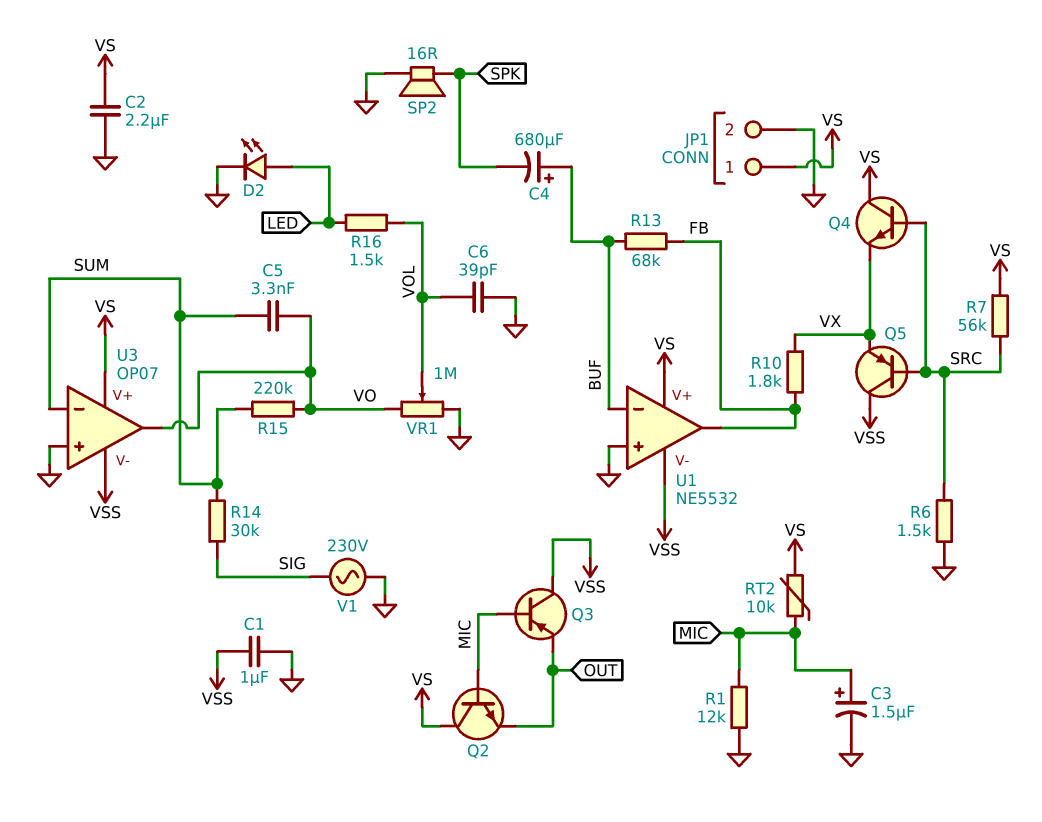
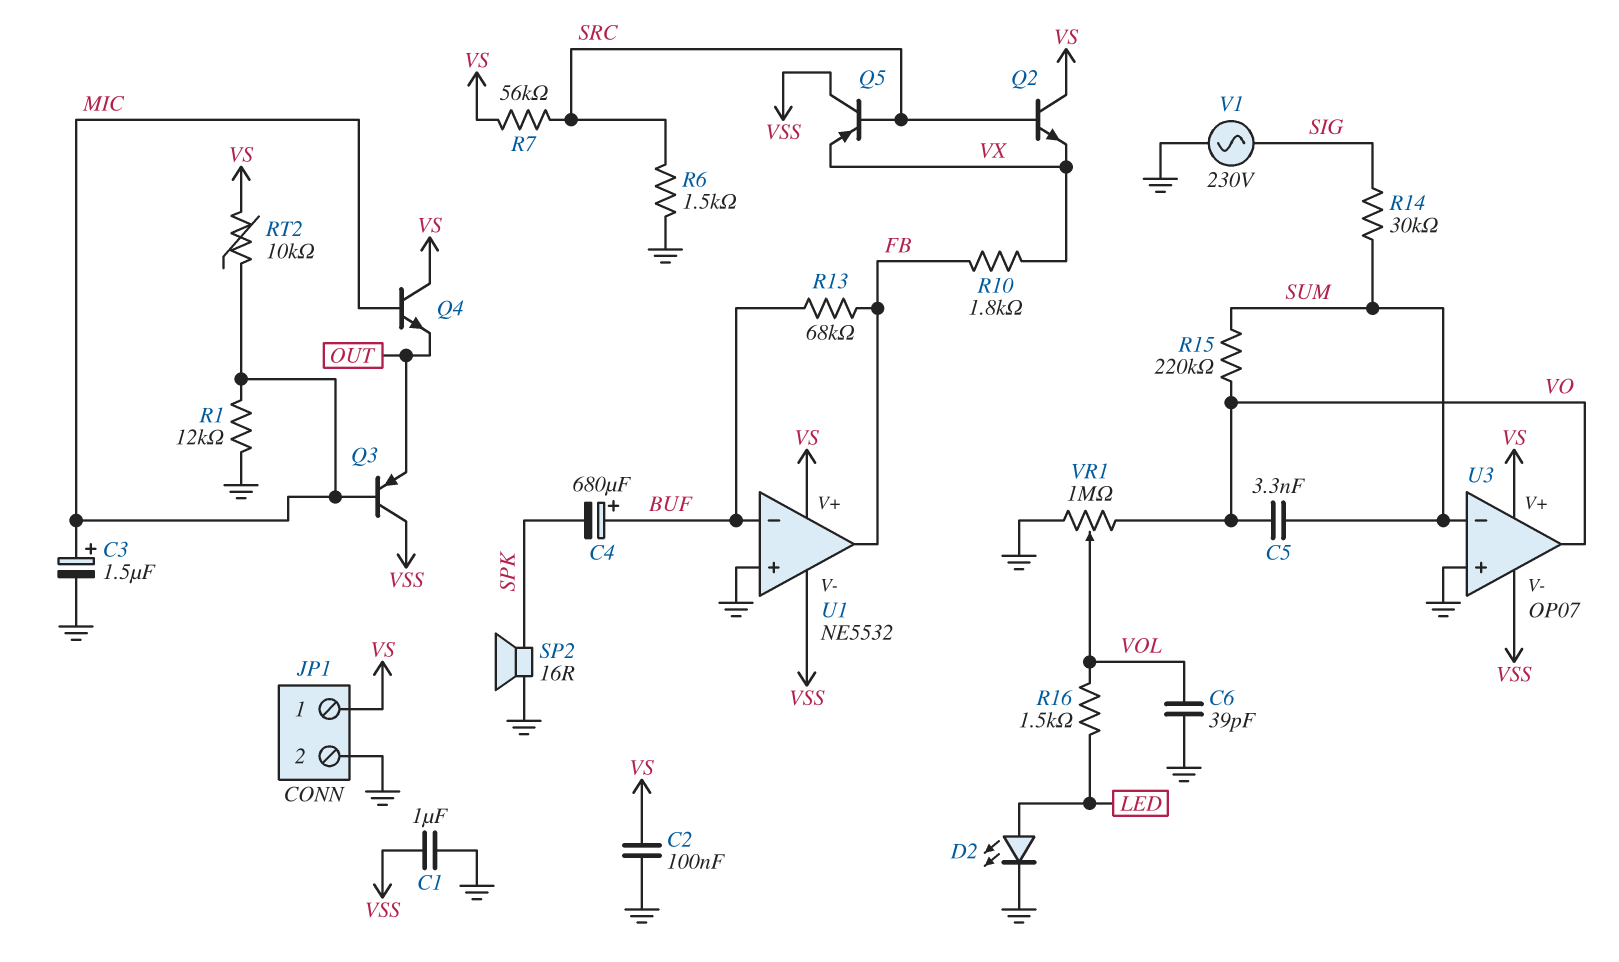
C2: 2.2uF (GND, VS) -> 100nF (GND, VS)
Q2: NPN (B MIC, C VS, E OUT) -> NPN (B SRC, C VS, E VX)
Q4: NPN (B SRC, C VS, E VX) -> NPN (B MIC, C VS, E OUT)

